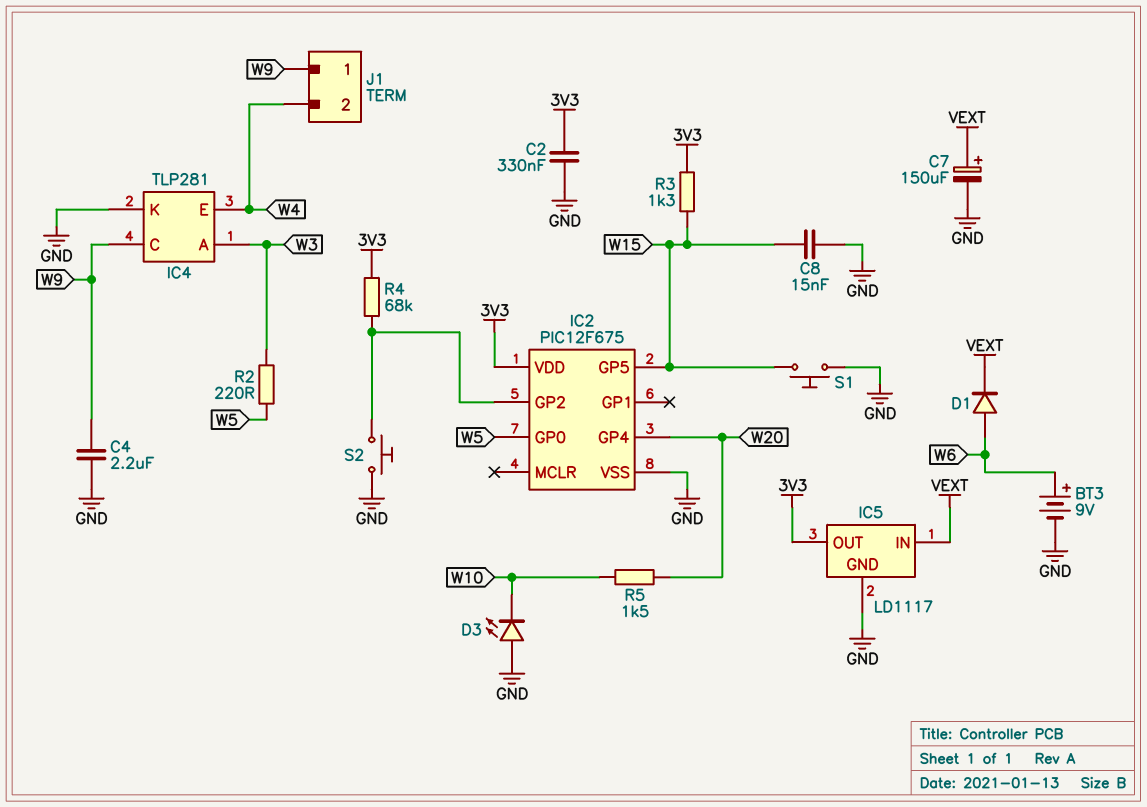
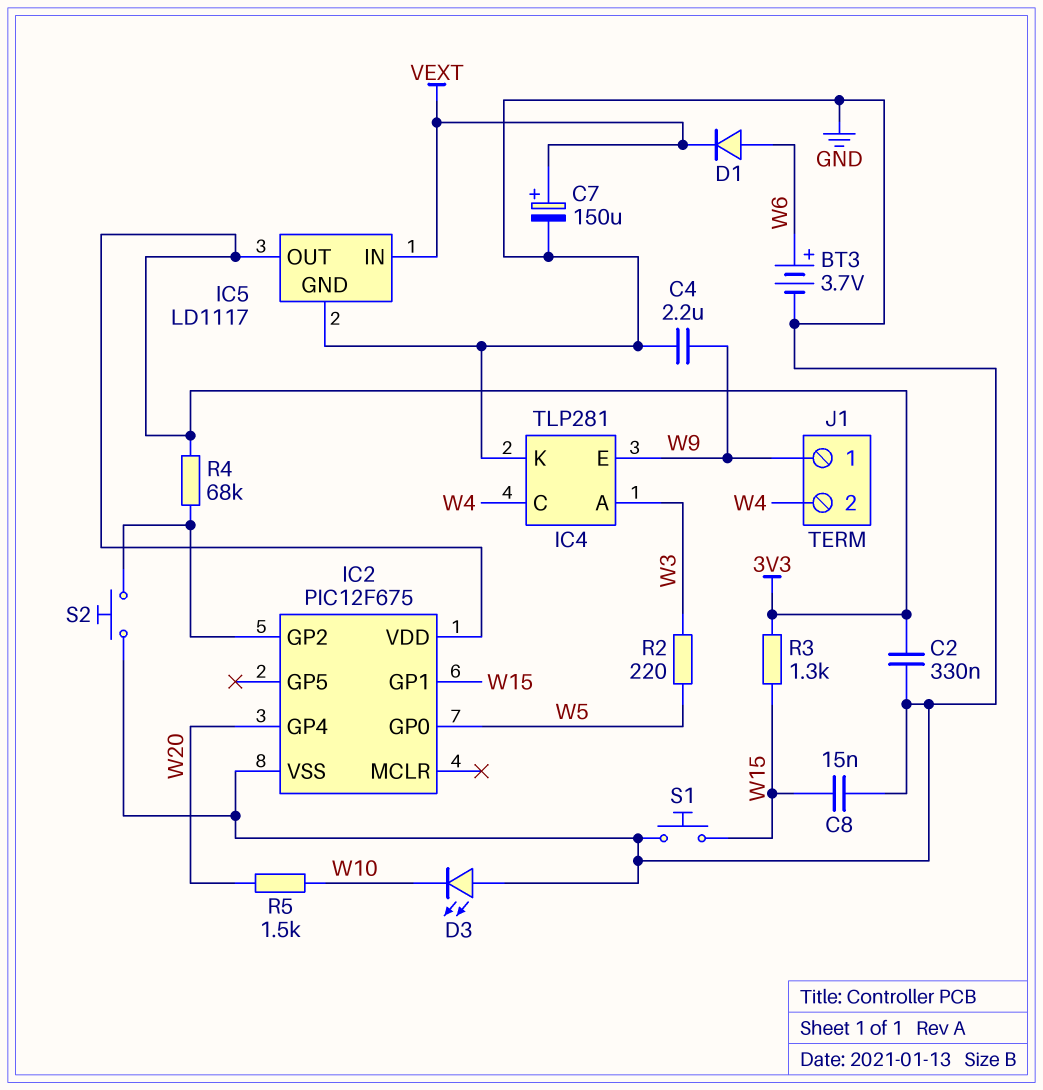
BT3: 9V (plus W6, minus GND) -> 3.7V (plus W6, minus GND)
IC2 pin GP1: none -> W15
IC2 pin GP5: W15 -> none
IC4 pin C: W9 -> W4
IC4 pin E: W4 -> W9

